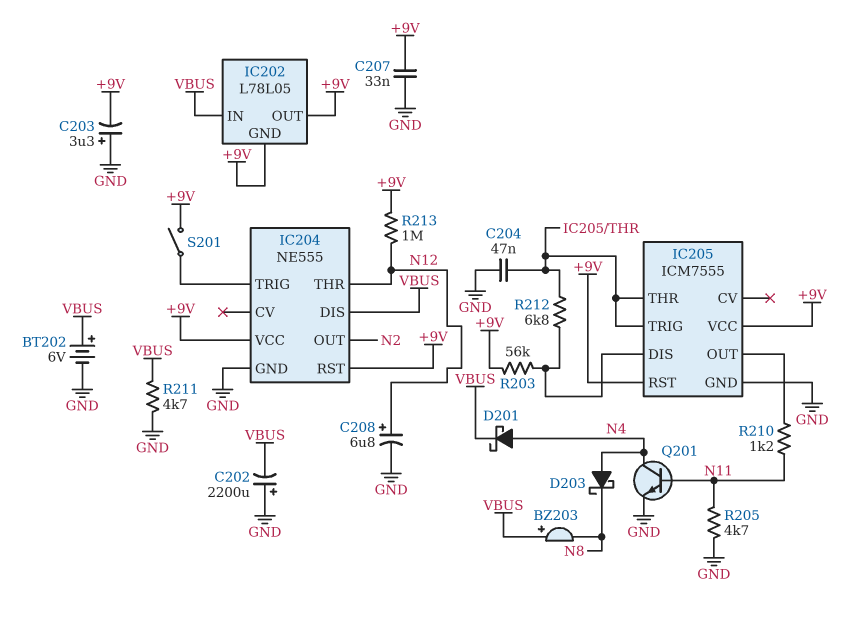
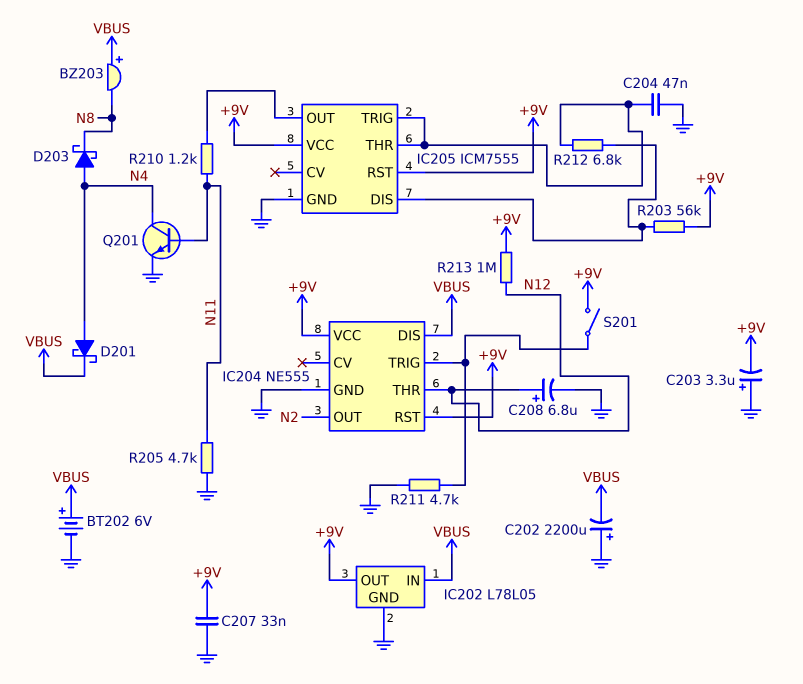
IC202 pin GND: +9V -> GND
R211: 4.7k (GND, VBUS) -> 4.7k (GND, IC204/TRIG)

